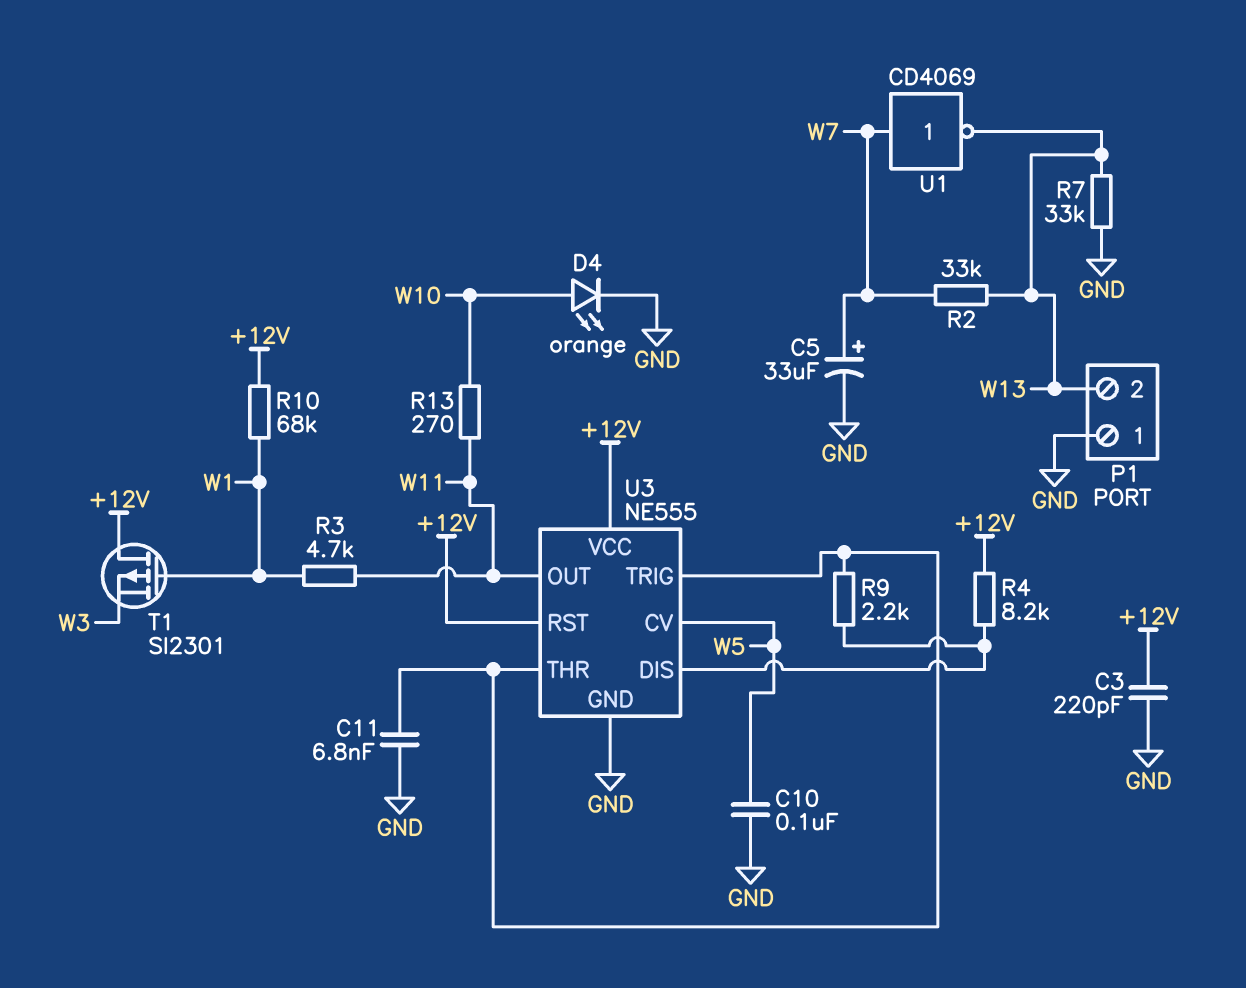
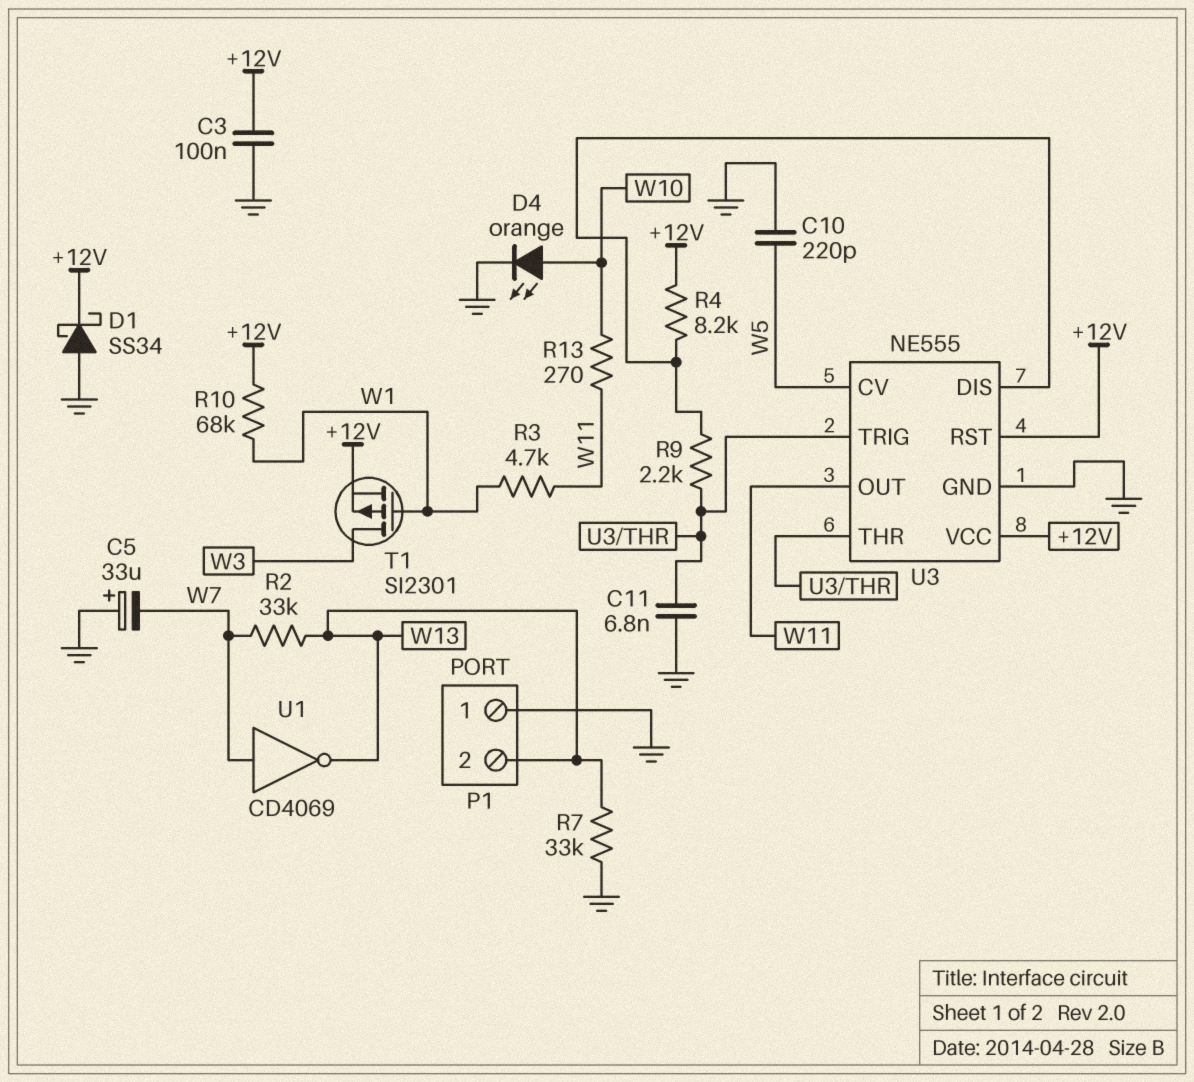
C3: 220pF (+12V, GND) -> 100nF (+12V, GND)
C5: 33uF (plus W7, minus GND) -> 33uF (plus GND, minus W7)
C10: 100nF (GND, W5) -> 220pF (GND, W5)
D1: none -> schottky SS34 (A GND, K +12V)
T1: PMOS SI2301 (G W1, D +12V, S W3) -> PMOS SI2301 (G W1, D W3, S +12V)

